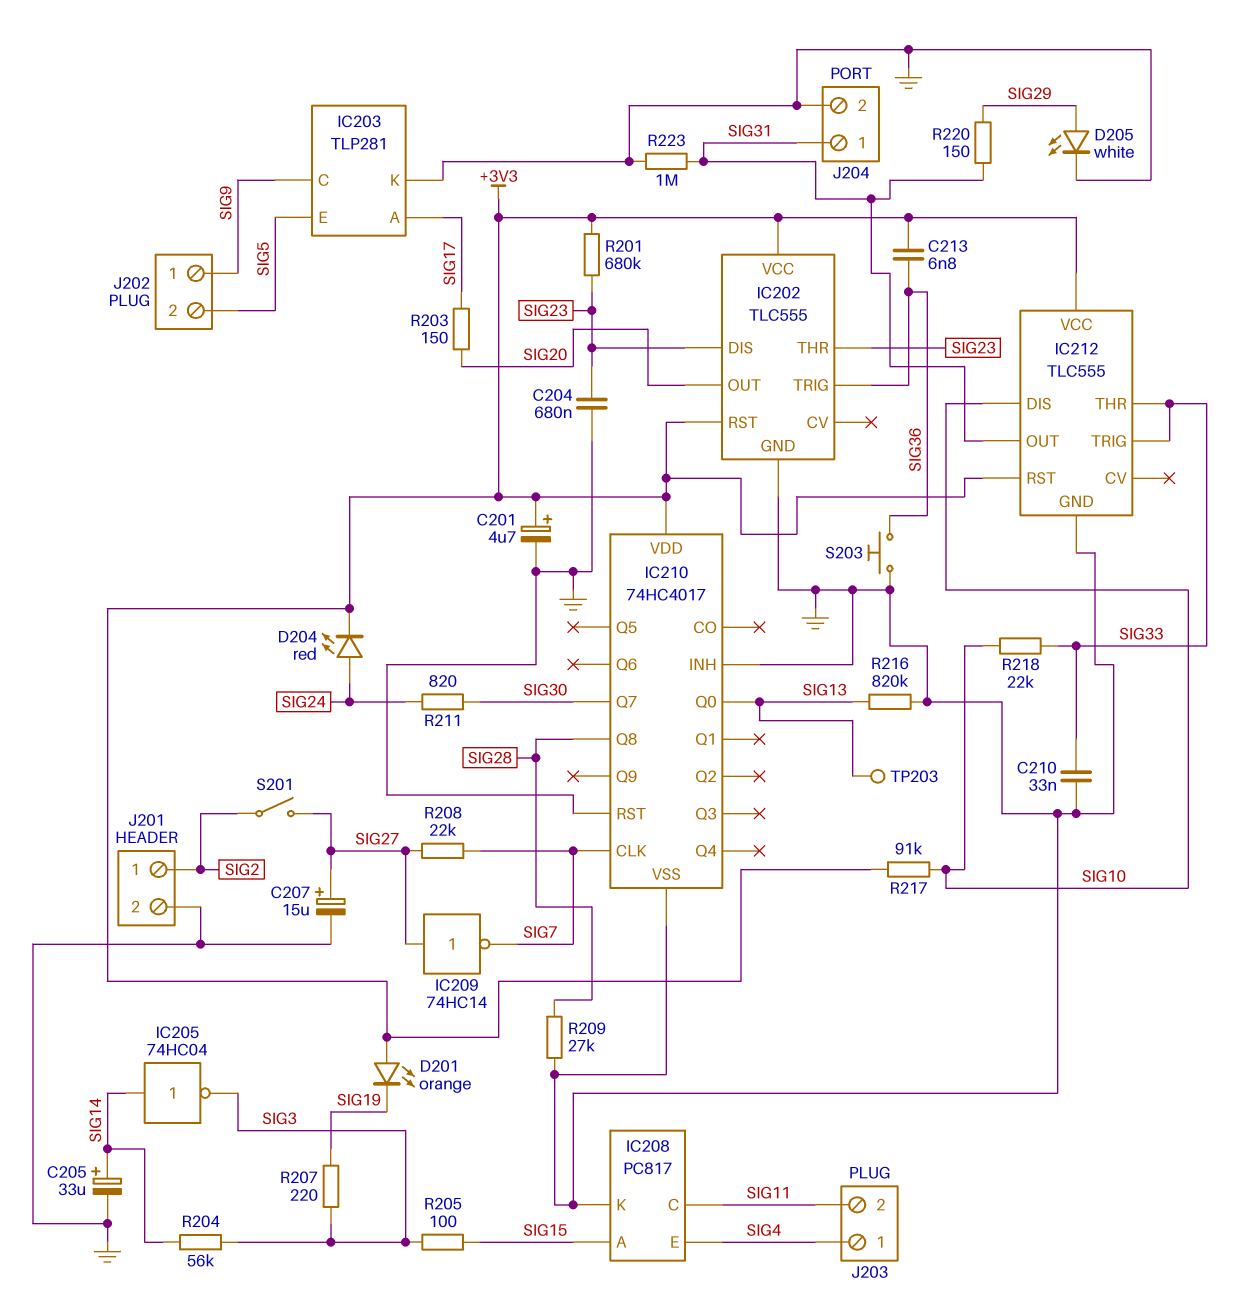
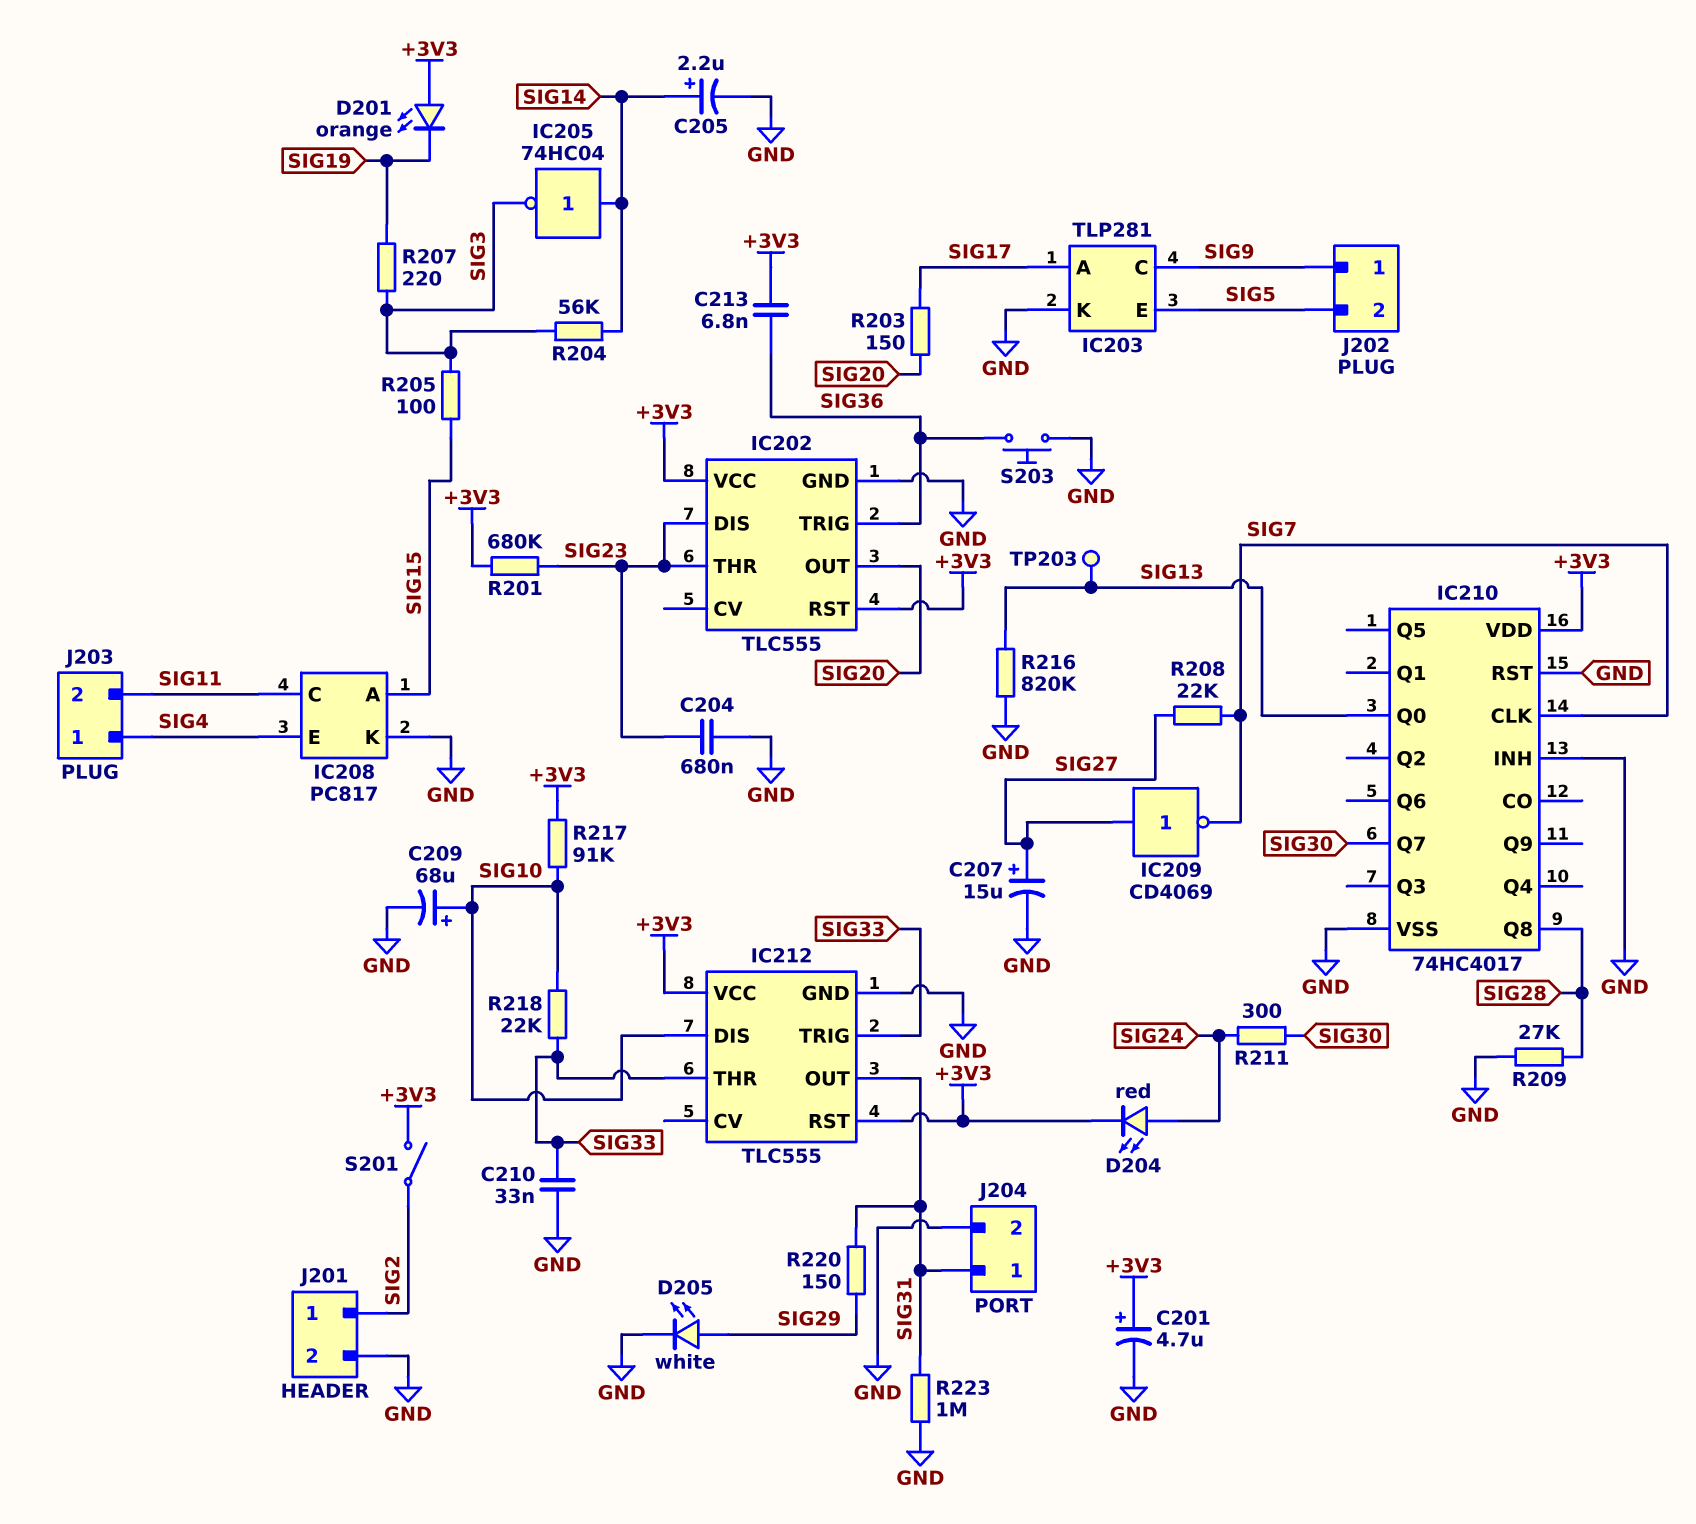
C205: 33uF (plus SIG14, minus GND) -> 2.2uF (plus SIG14, minus GND)
C209: none -> 68uF (plus SIG10, minus GND)
IC209: NOT 74HC14 (in SIG27, out SIG7) -> NOT CD4069 (in SIG27, out SIG7)
R211: 820 (SIG24, SIG30) -> 300 (SIG24, SIG30)
S201: switch (SIG2, SIG27) -> switch (+3V3, SIG2)

